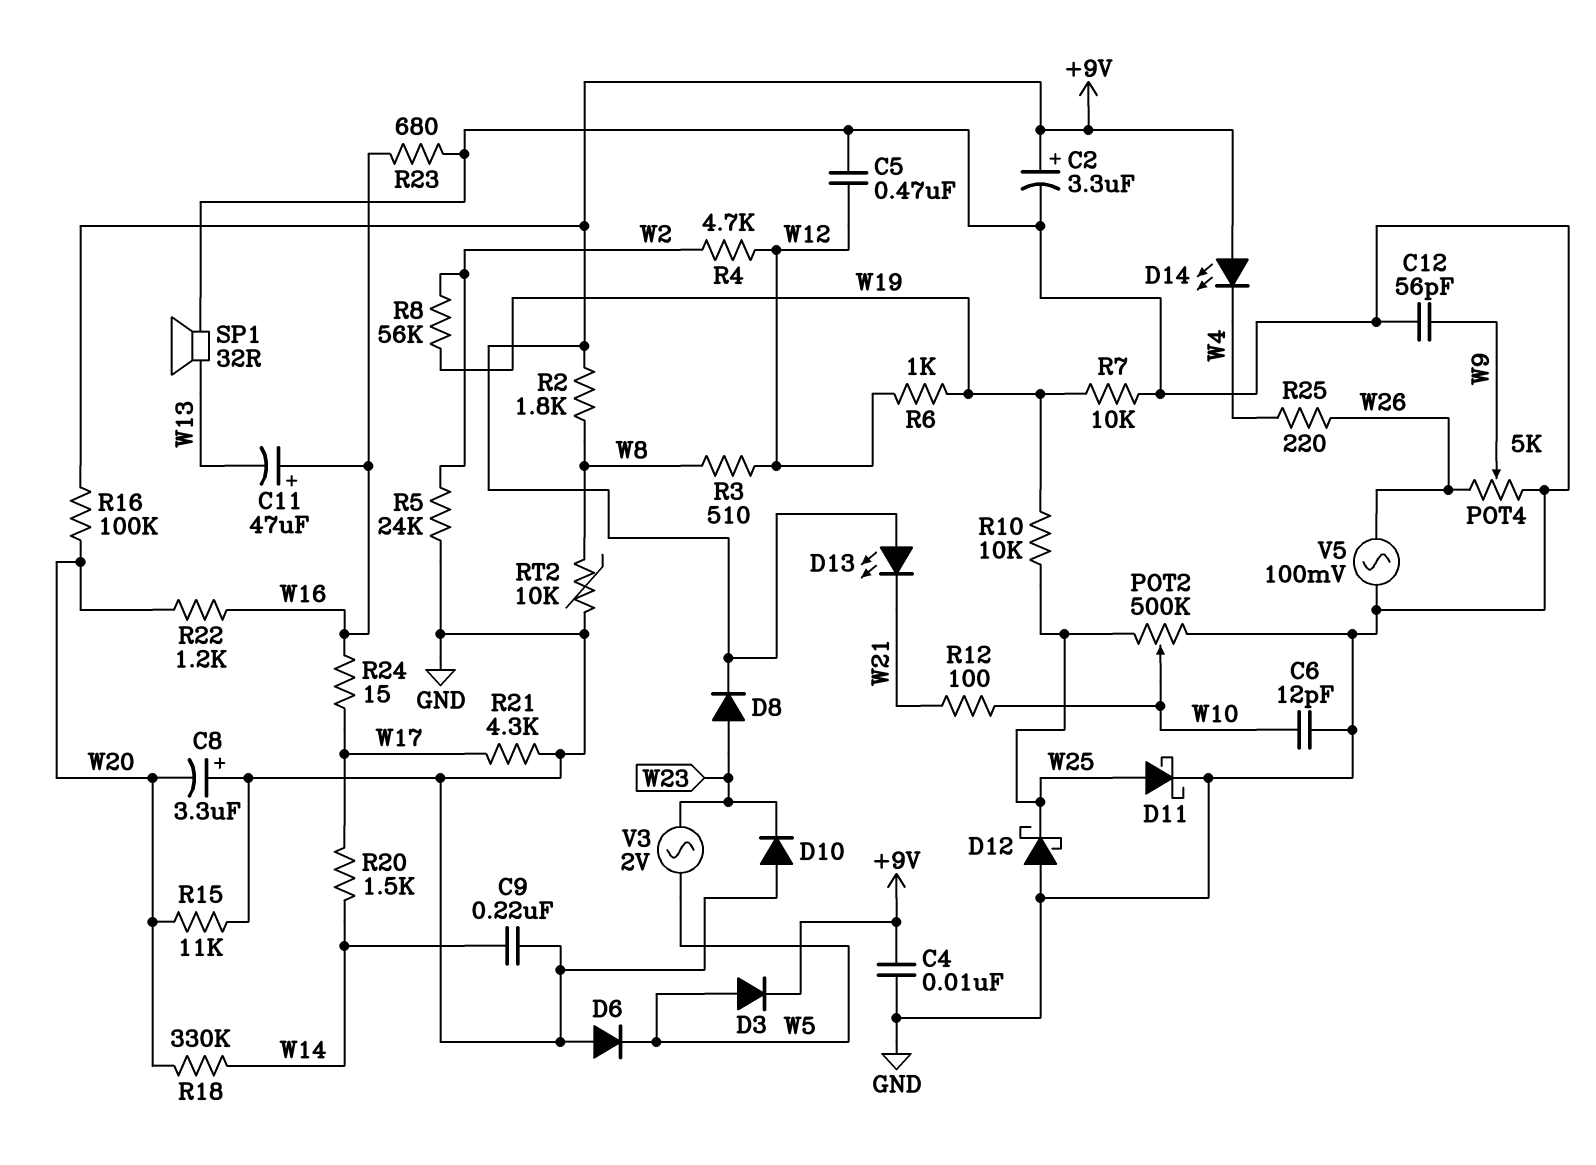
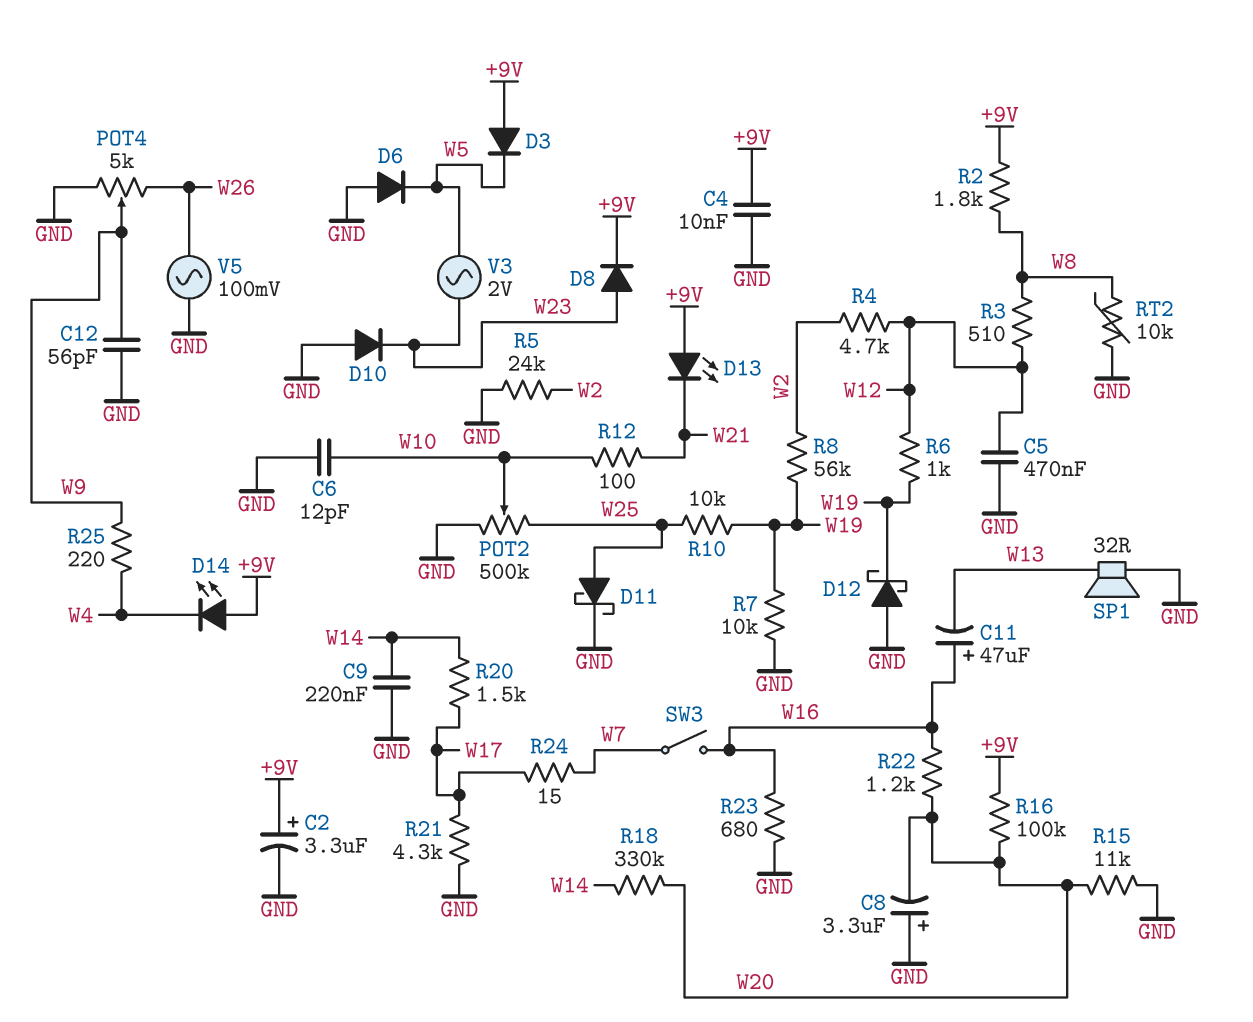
D3: diode (A W5, K +9V) -> diode (A +9V, K W5)
D12: schottky (A GND, K W25) -> schottky (A GND, K W19)
R24: 15 (W16, W17) -> 15 (W7, W17)
R25: 220 (W4, W26) -> 220 (W4, W9)
SW3: none -> switch (W7, W16)

